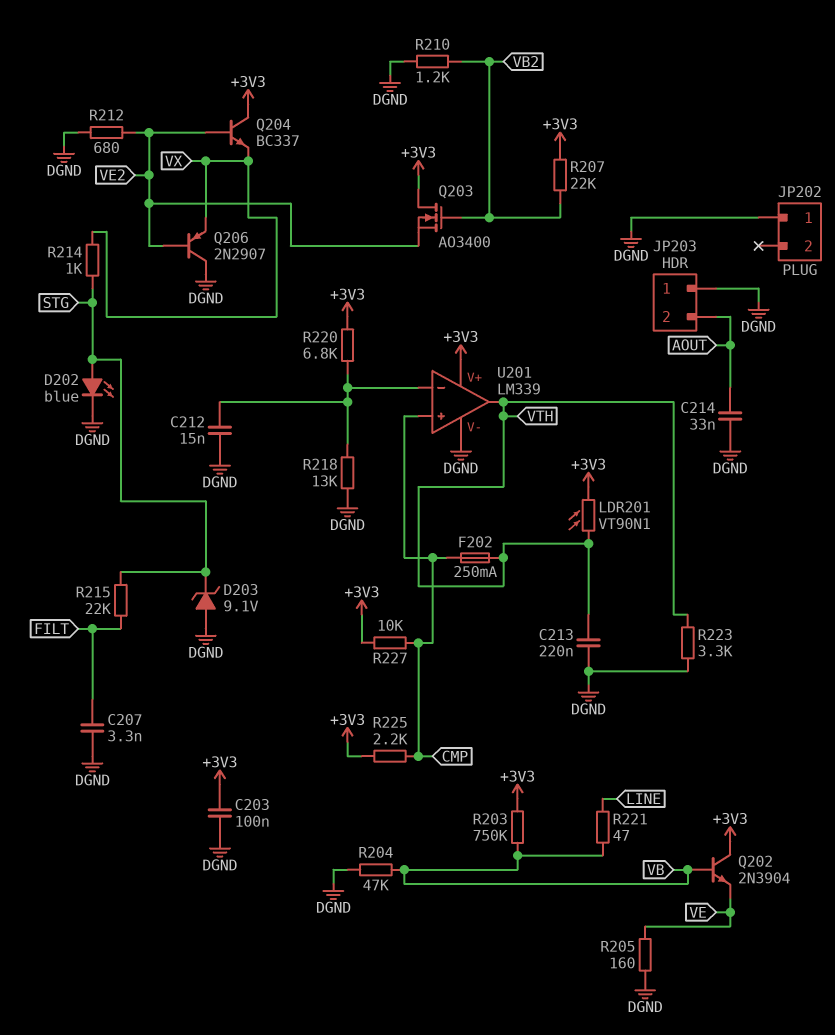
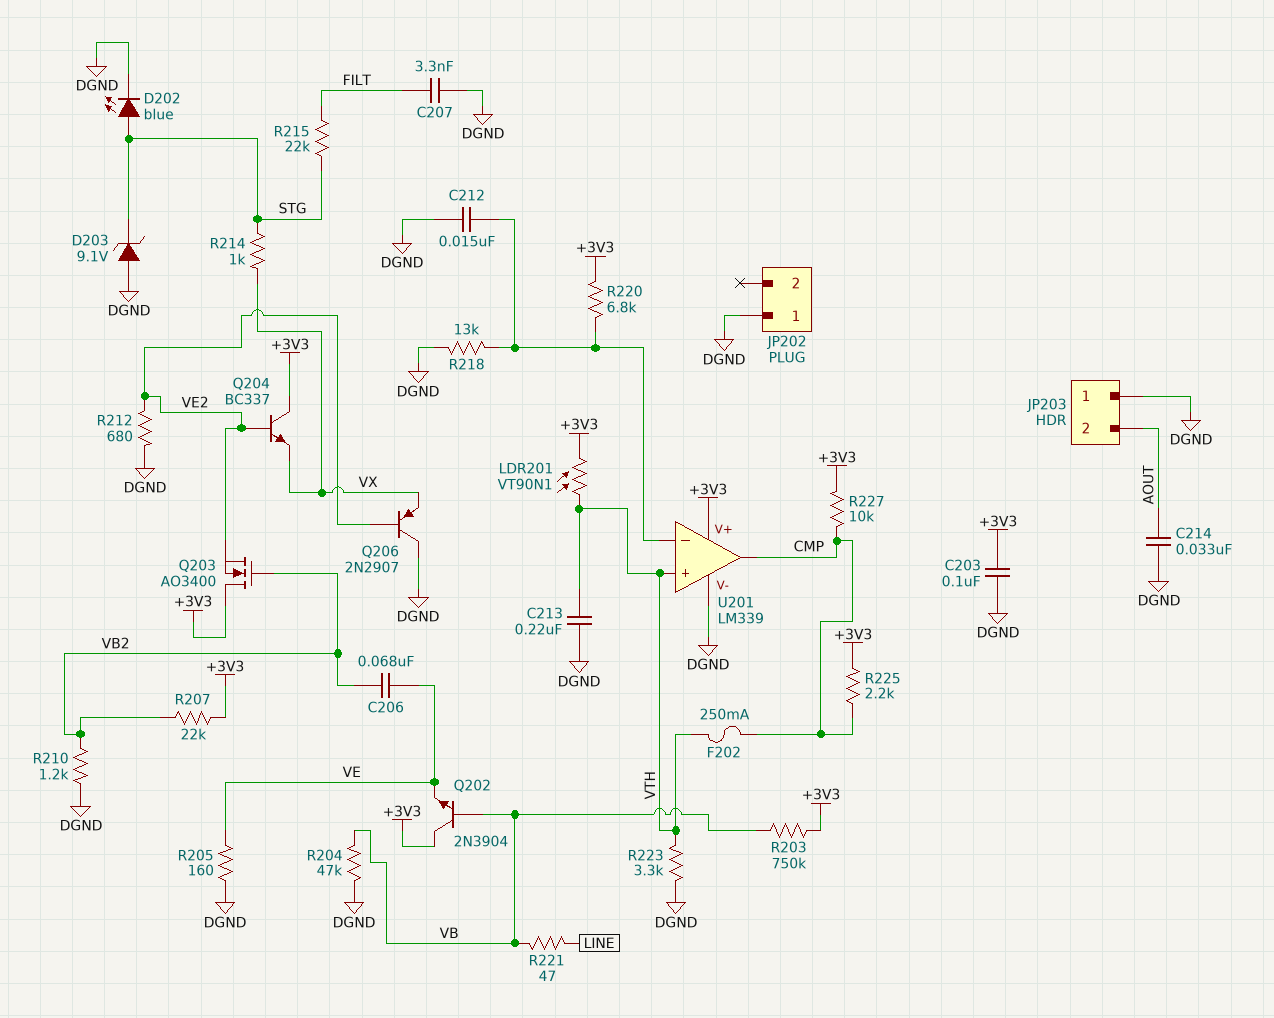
C206: none -> 68nF (VB2, VE)
U201 pin in+: CMP -> VTH
U201 pin out: VTH -> CMP

